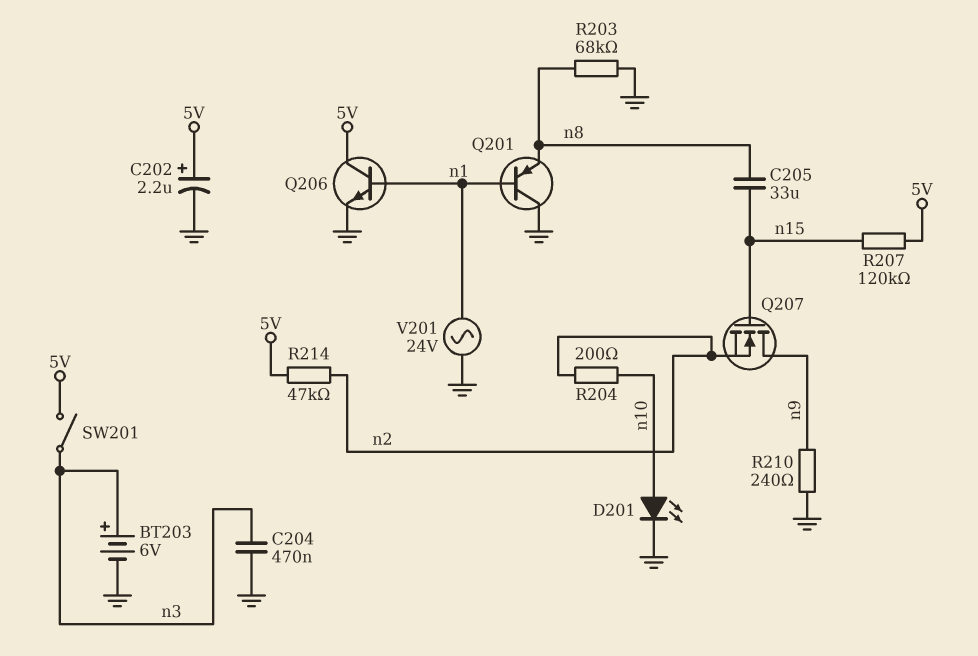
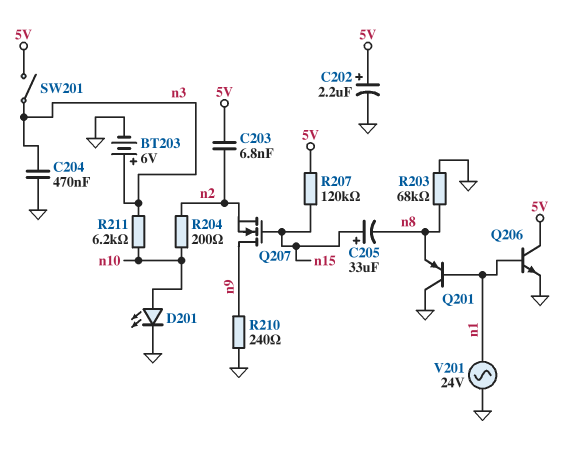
C203: none -> 6.8nF (5V, n2)
C205: 33uF (n8, n15) -> 33uF (plus n15, minus n8)
R211: none -> 6.2k (n3, n10)
R214: 47k (5V, n2) -> none

